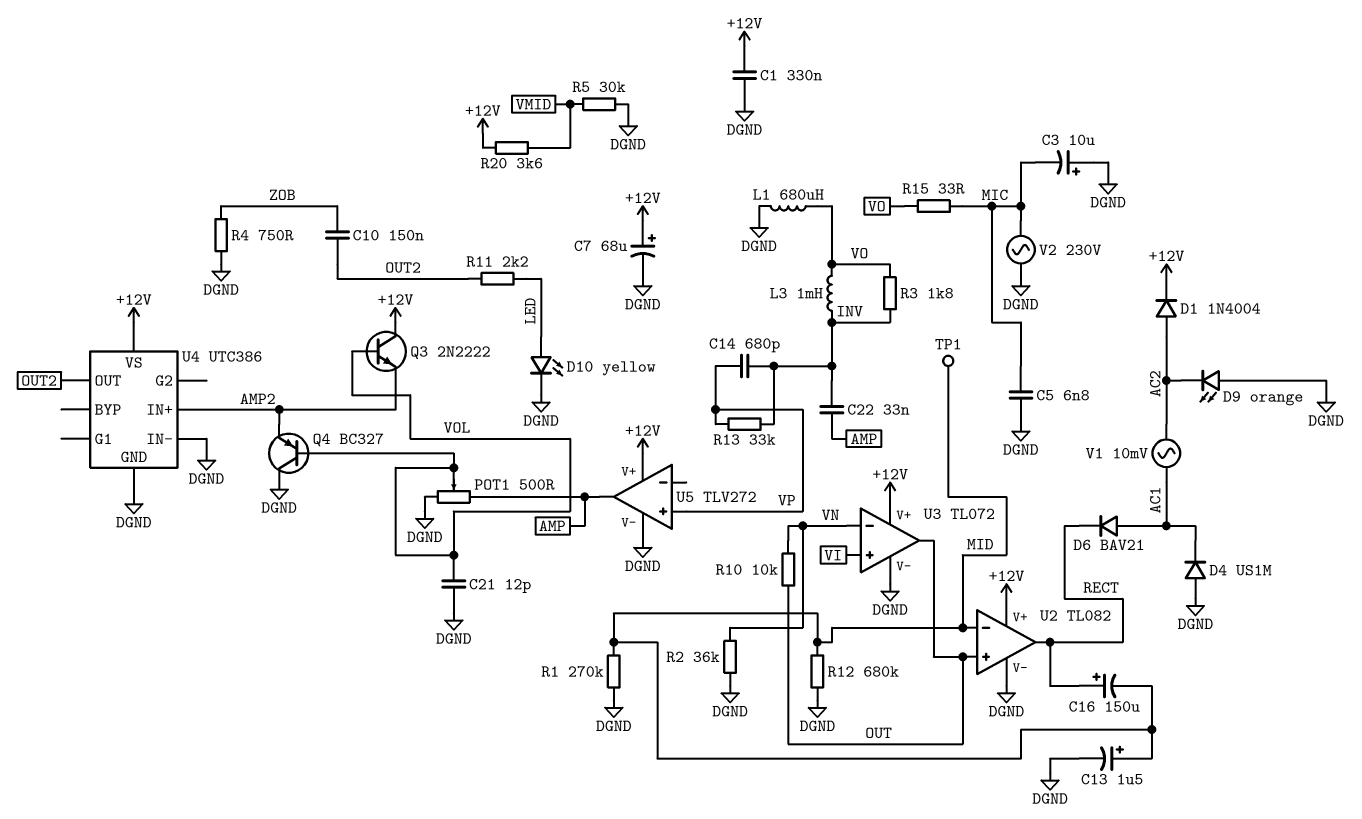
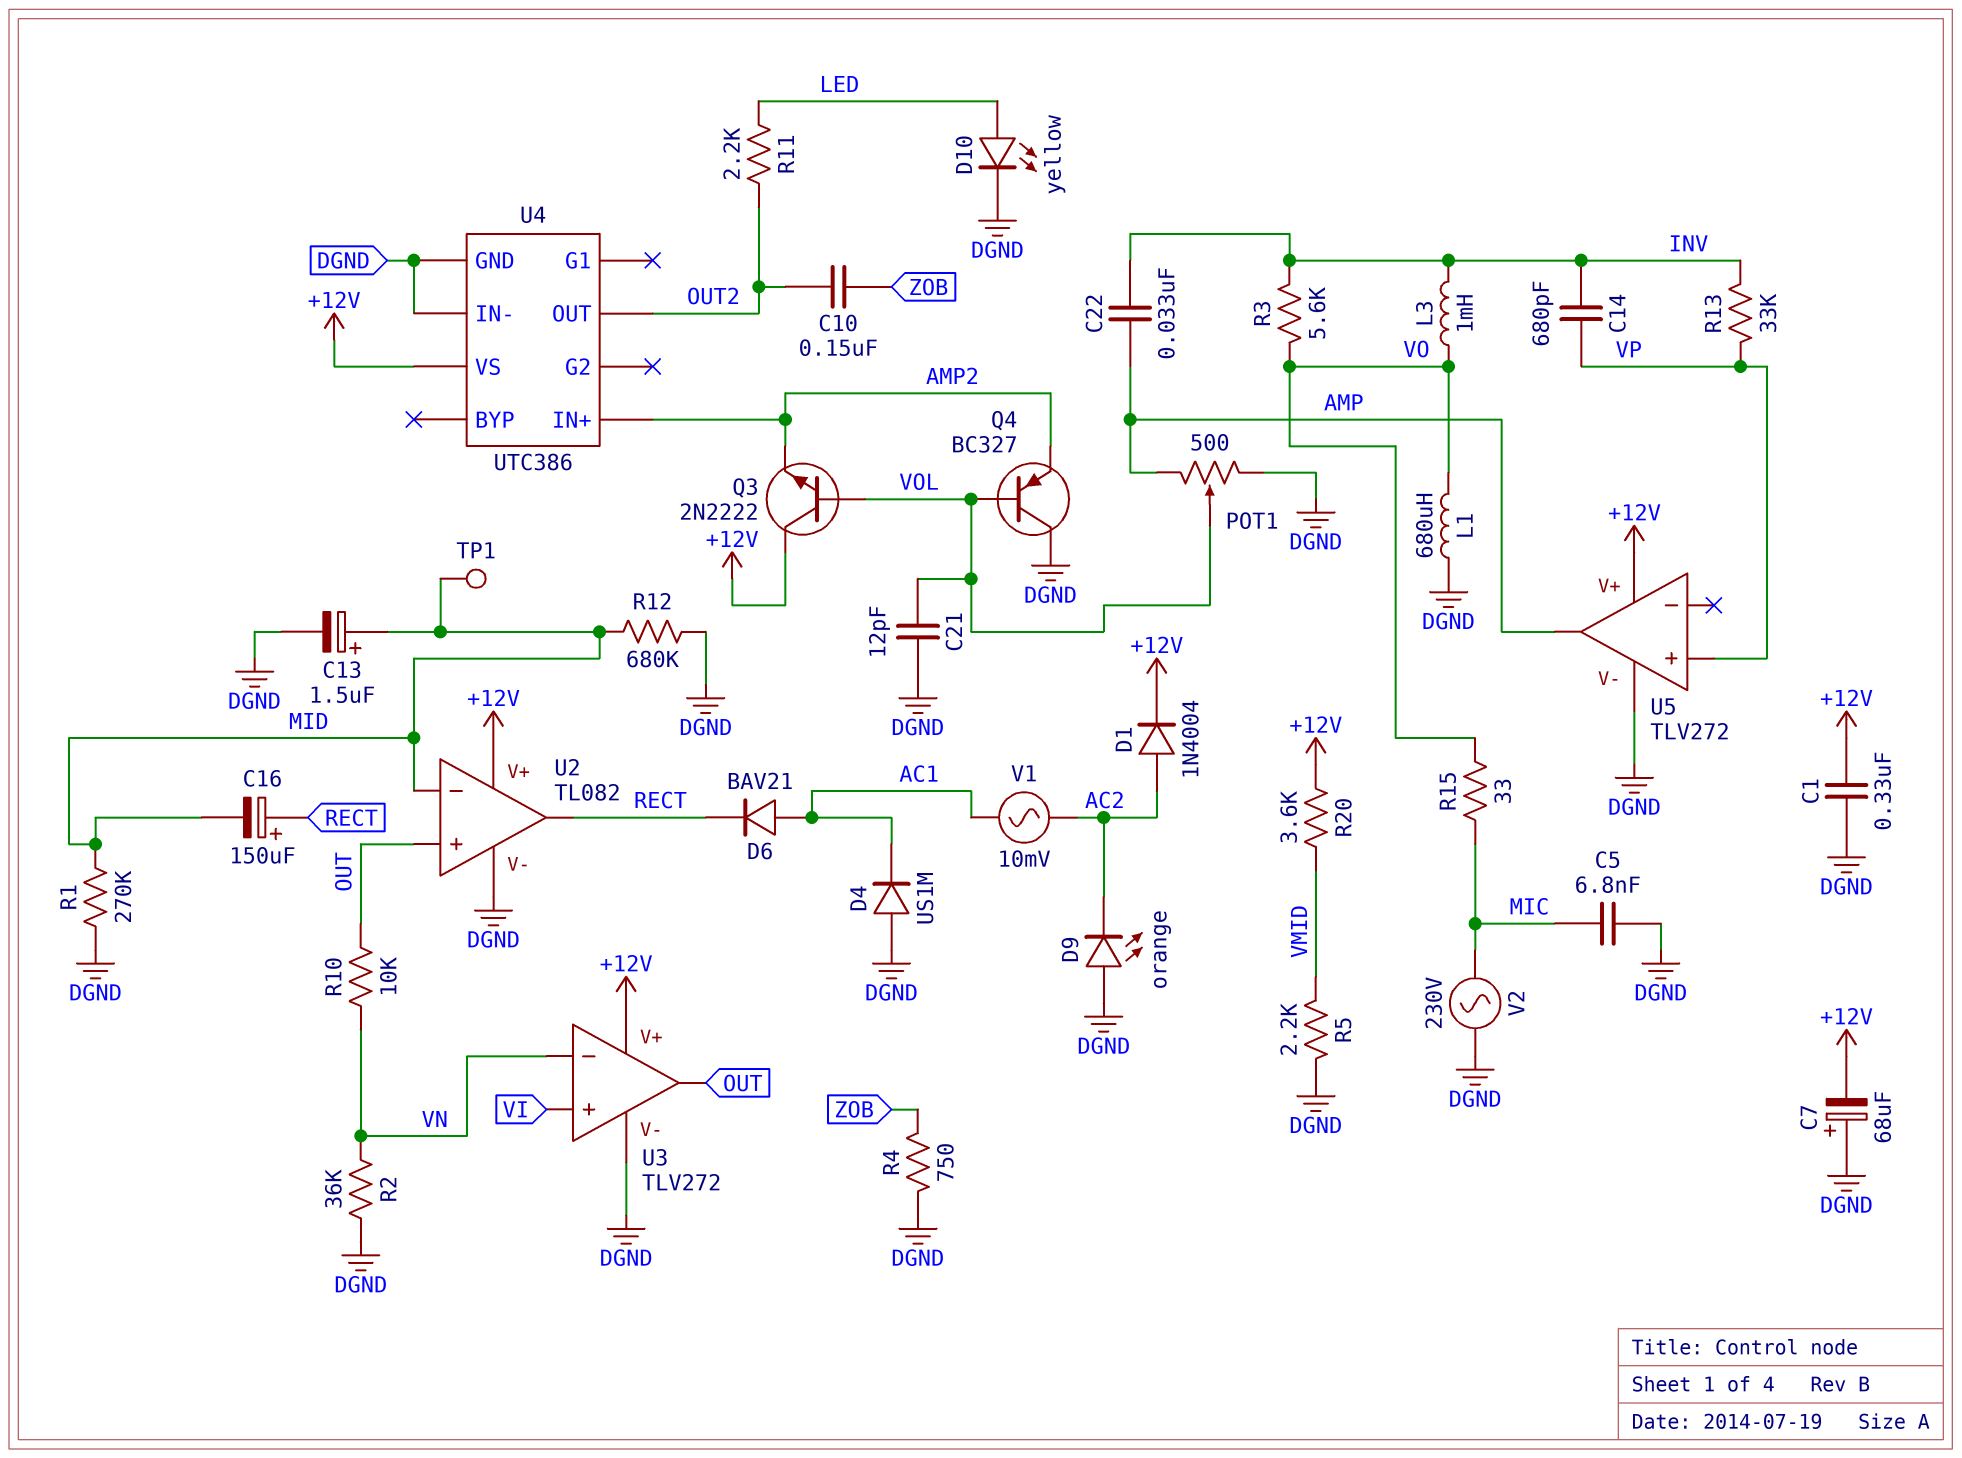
C3: 10uF (plus DGND, minus MIC) -> none
C7: 68uF (plus +12V, minus DGND) -> 68uF (plus DGND, minus +12V)
R3: 1.8k (INV, VO) -> 5.6k (INV, VO)
R5: 30k (DGND, VMID) -> 2.2k (DGND, VMID)
U3: TL072 -> TLV272

